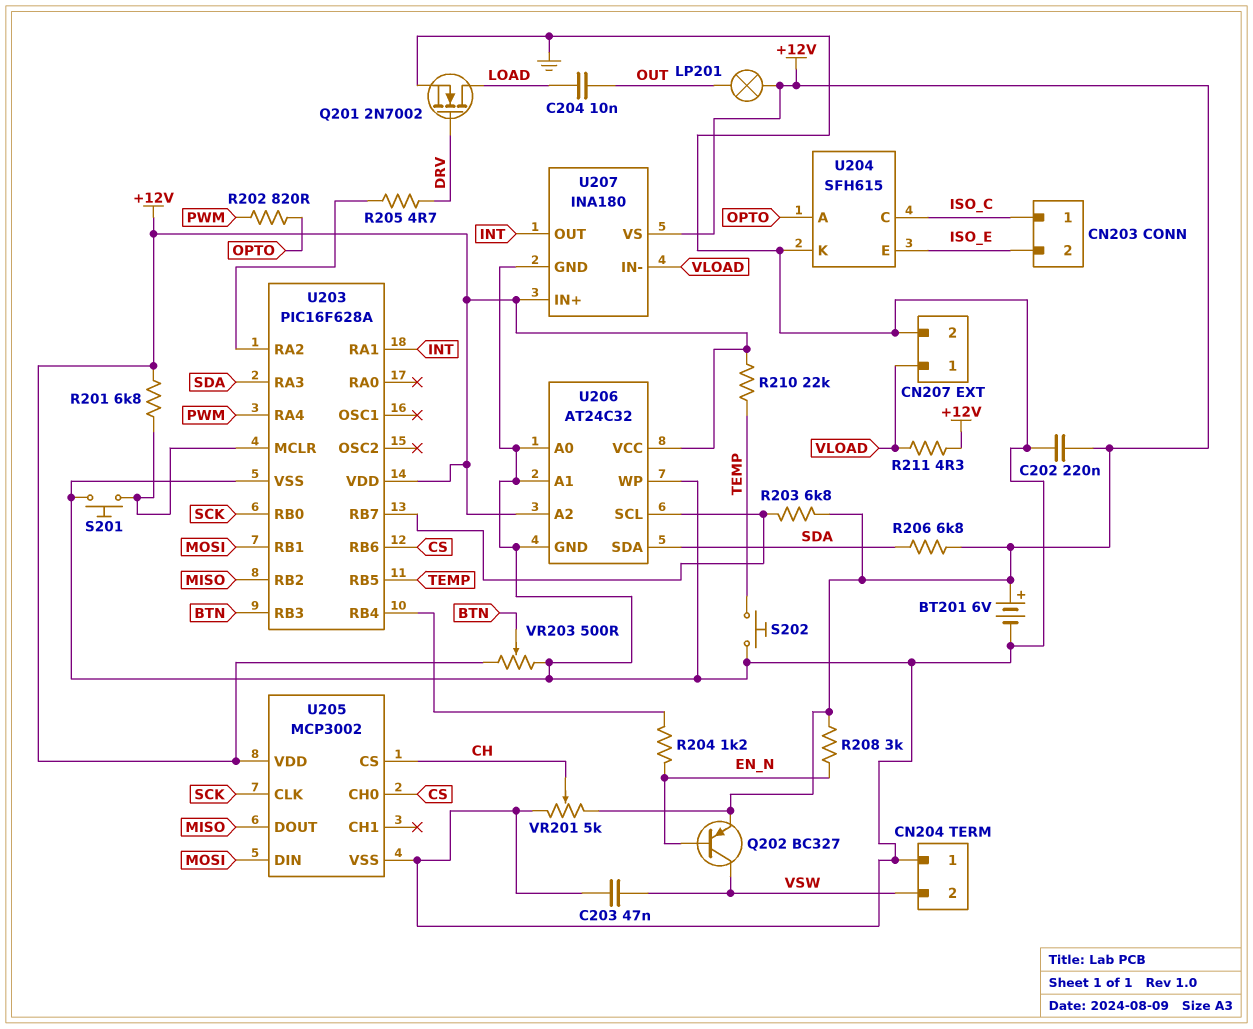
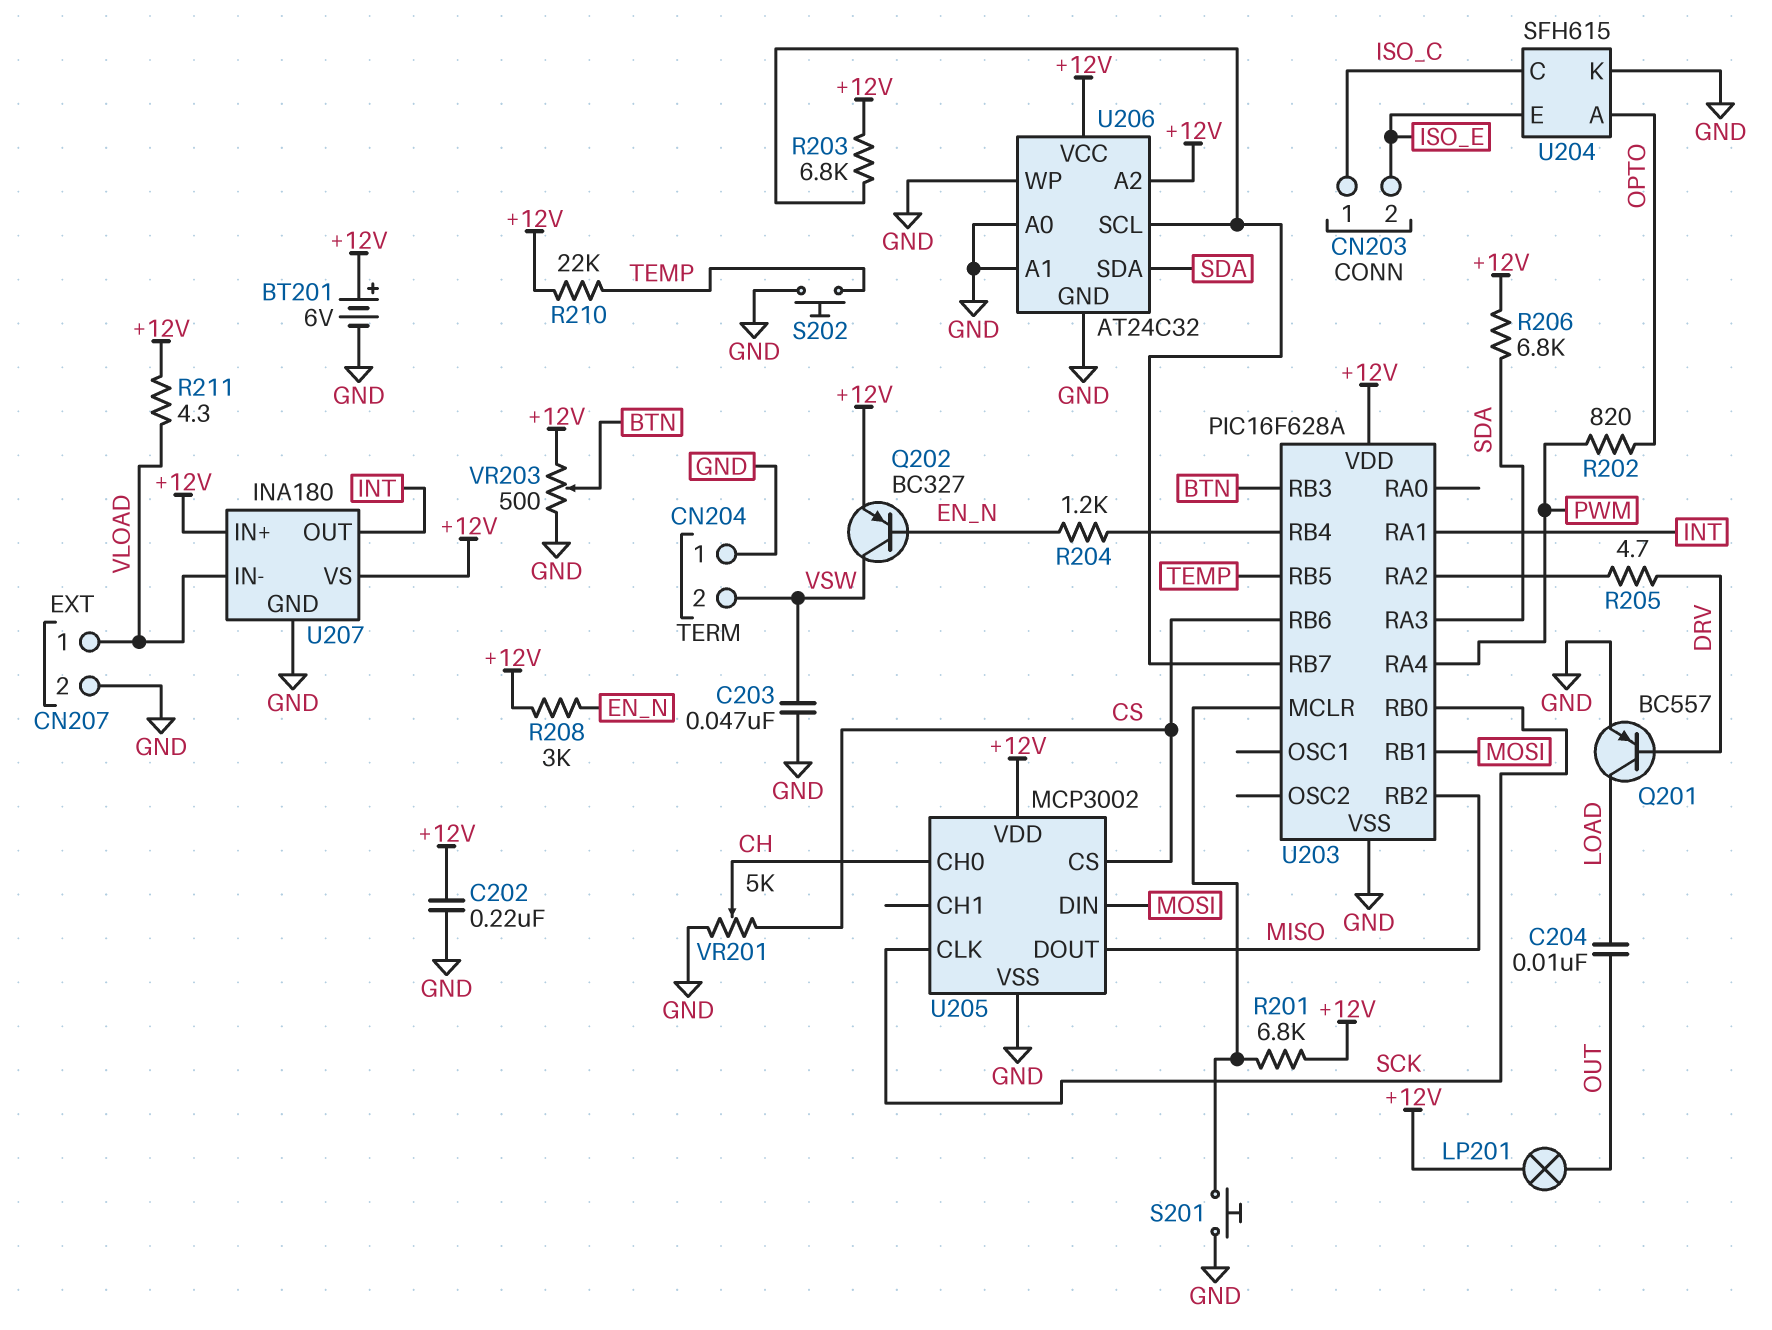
Q201: NMOS 2N7002 (G DRV, D LOAD, S GND) -> PNP BC557 (B DRV, C LOAD, E GND)
U205 pin CH0: CS -> CH
U205 pin CS: CH -> CS
VR201: 5k (+12V, GND, wiper CH) -> 5k (CS, GND, wiper CH)

